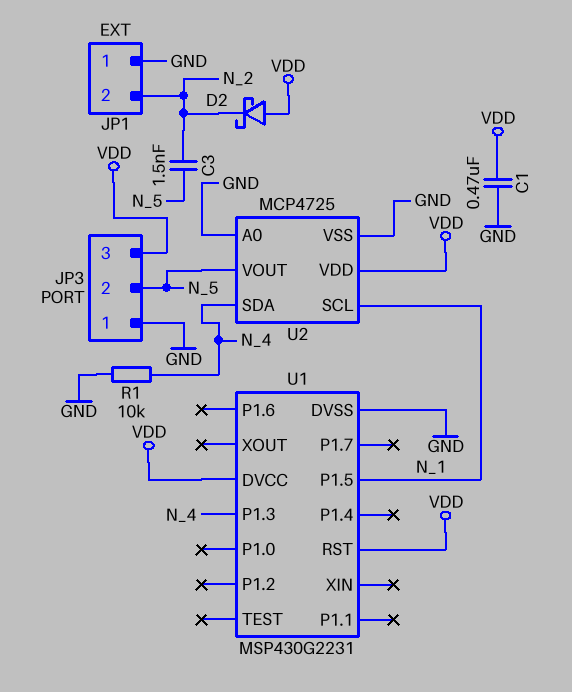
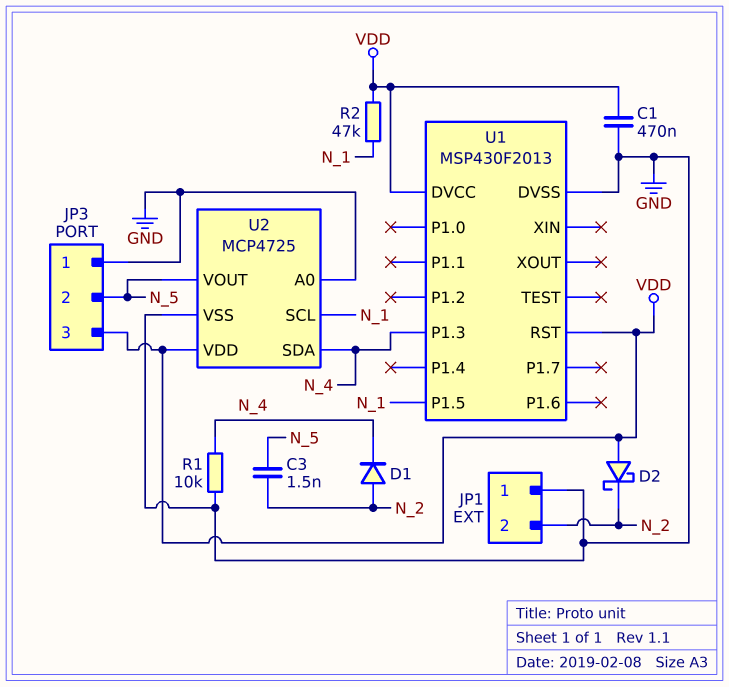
D1: none -> diode (A N_2, K N_4)
R2: none -> 47k (N_1, VDD)
U1: MSP430G2231 -> MSP430F2013

